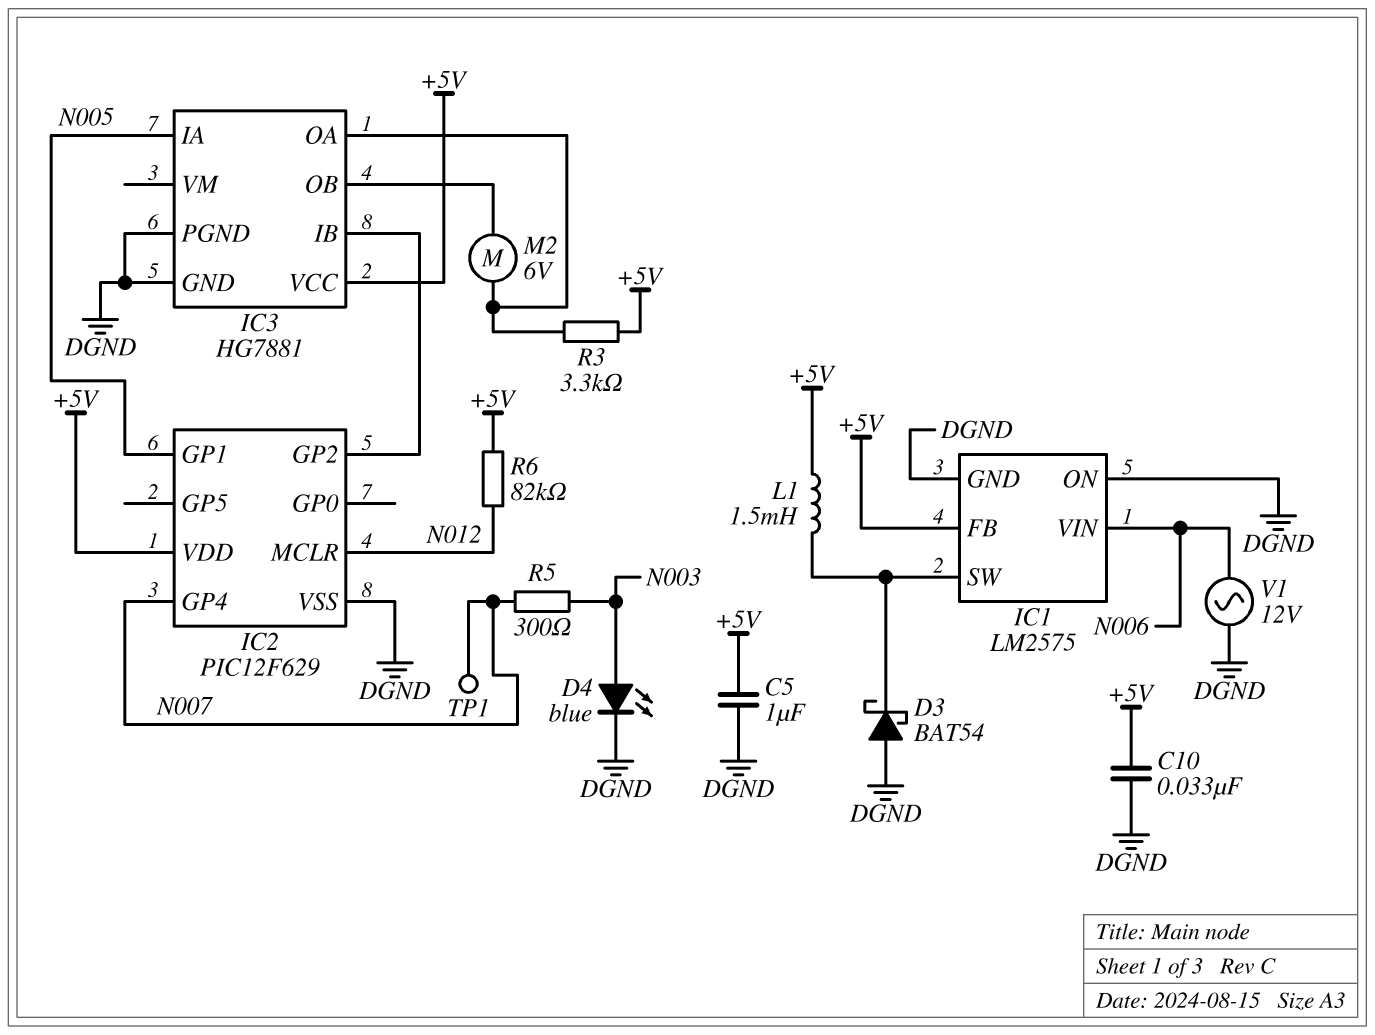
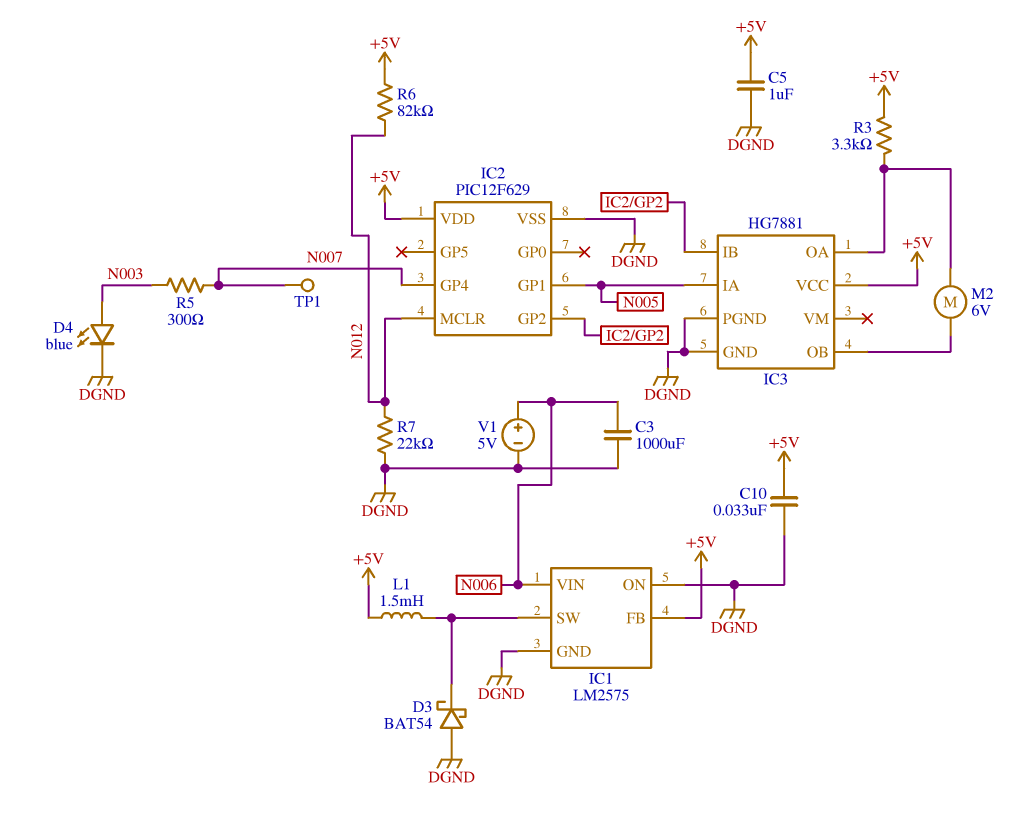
C3: none -> 1000uF (DGND, N006)
R7: none -> 22k (DGND, N012)
V1: AC 12V (DGND, N006) -> 5V (plus N006, minus DGND)

